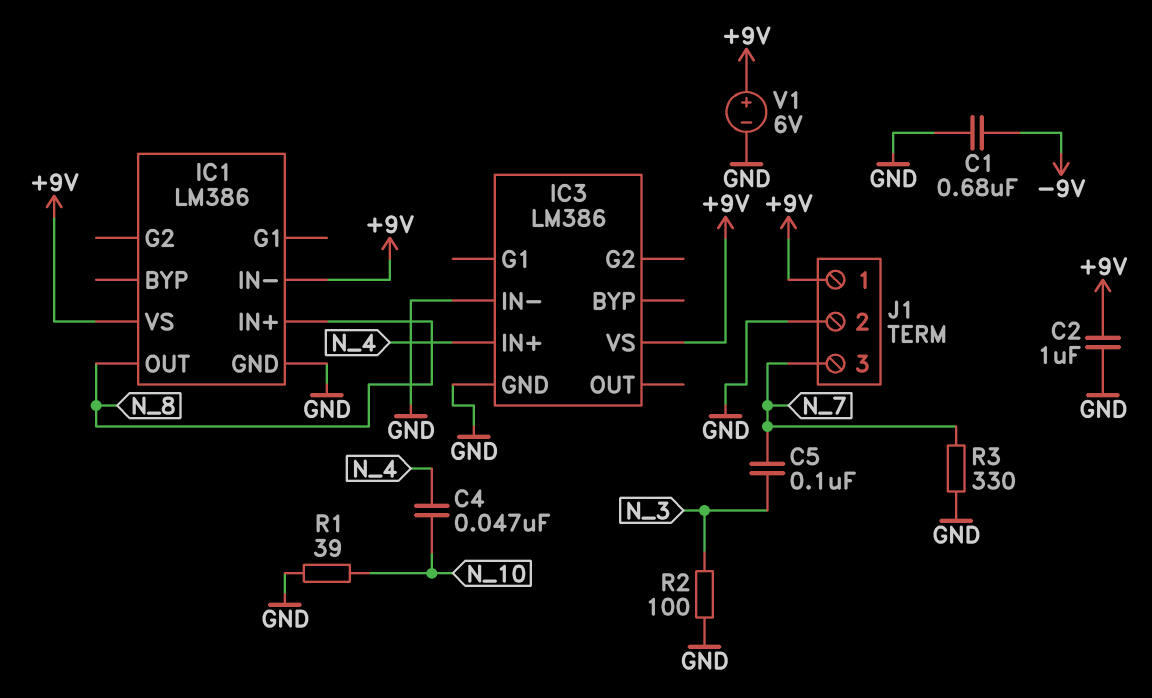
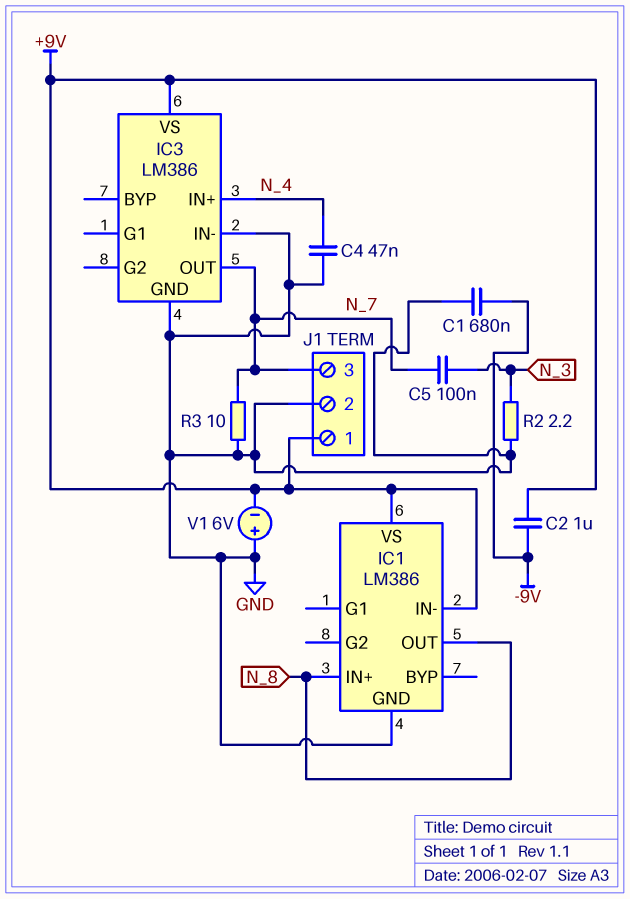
C2: 1uF (+9V, GND) -> 1uF (+9V, -9V)
C4: 47nF (N_4, N_10) -> 47nF (GND, N_4)
IC3 pin OUT: none -> N_7
R1: 39 (GND, N_10) -> none
R2: 100 (GND, N_3) -> 2.2 (GND, N_3)
R3: 330 (GND, N_7) -> 10 (GND, N_7)
V1: 6V (plus +9V, minus GND) -> 6V (plus GND, minus +9V)

